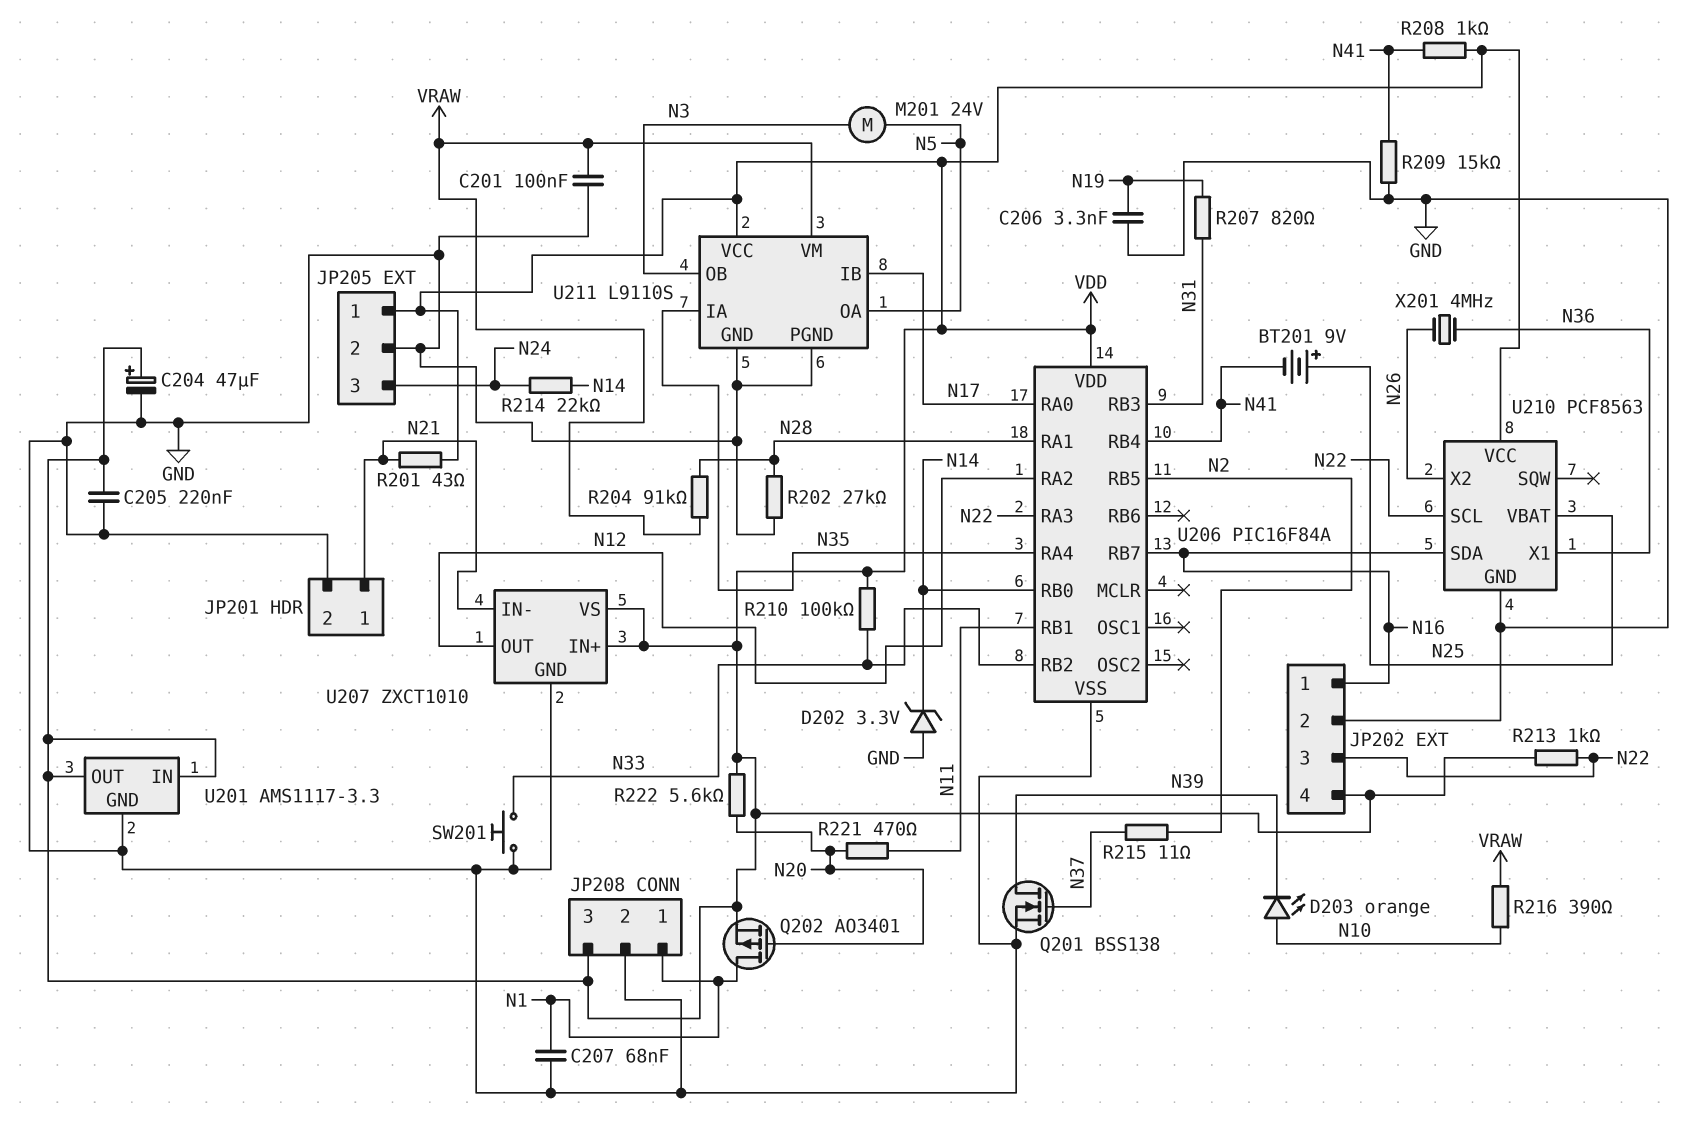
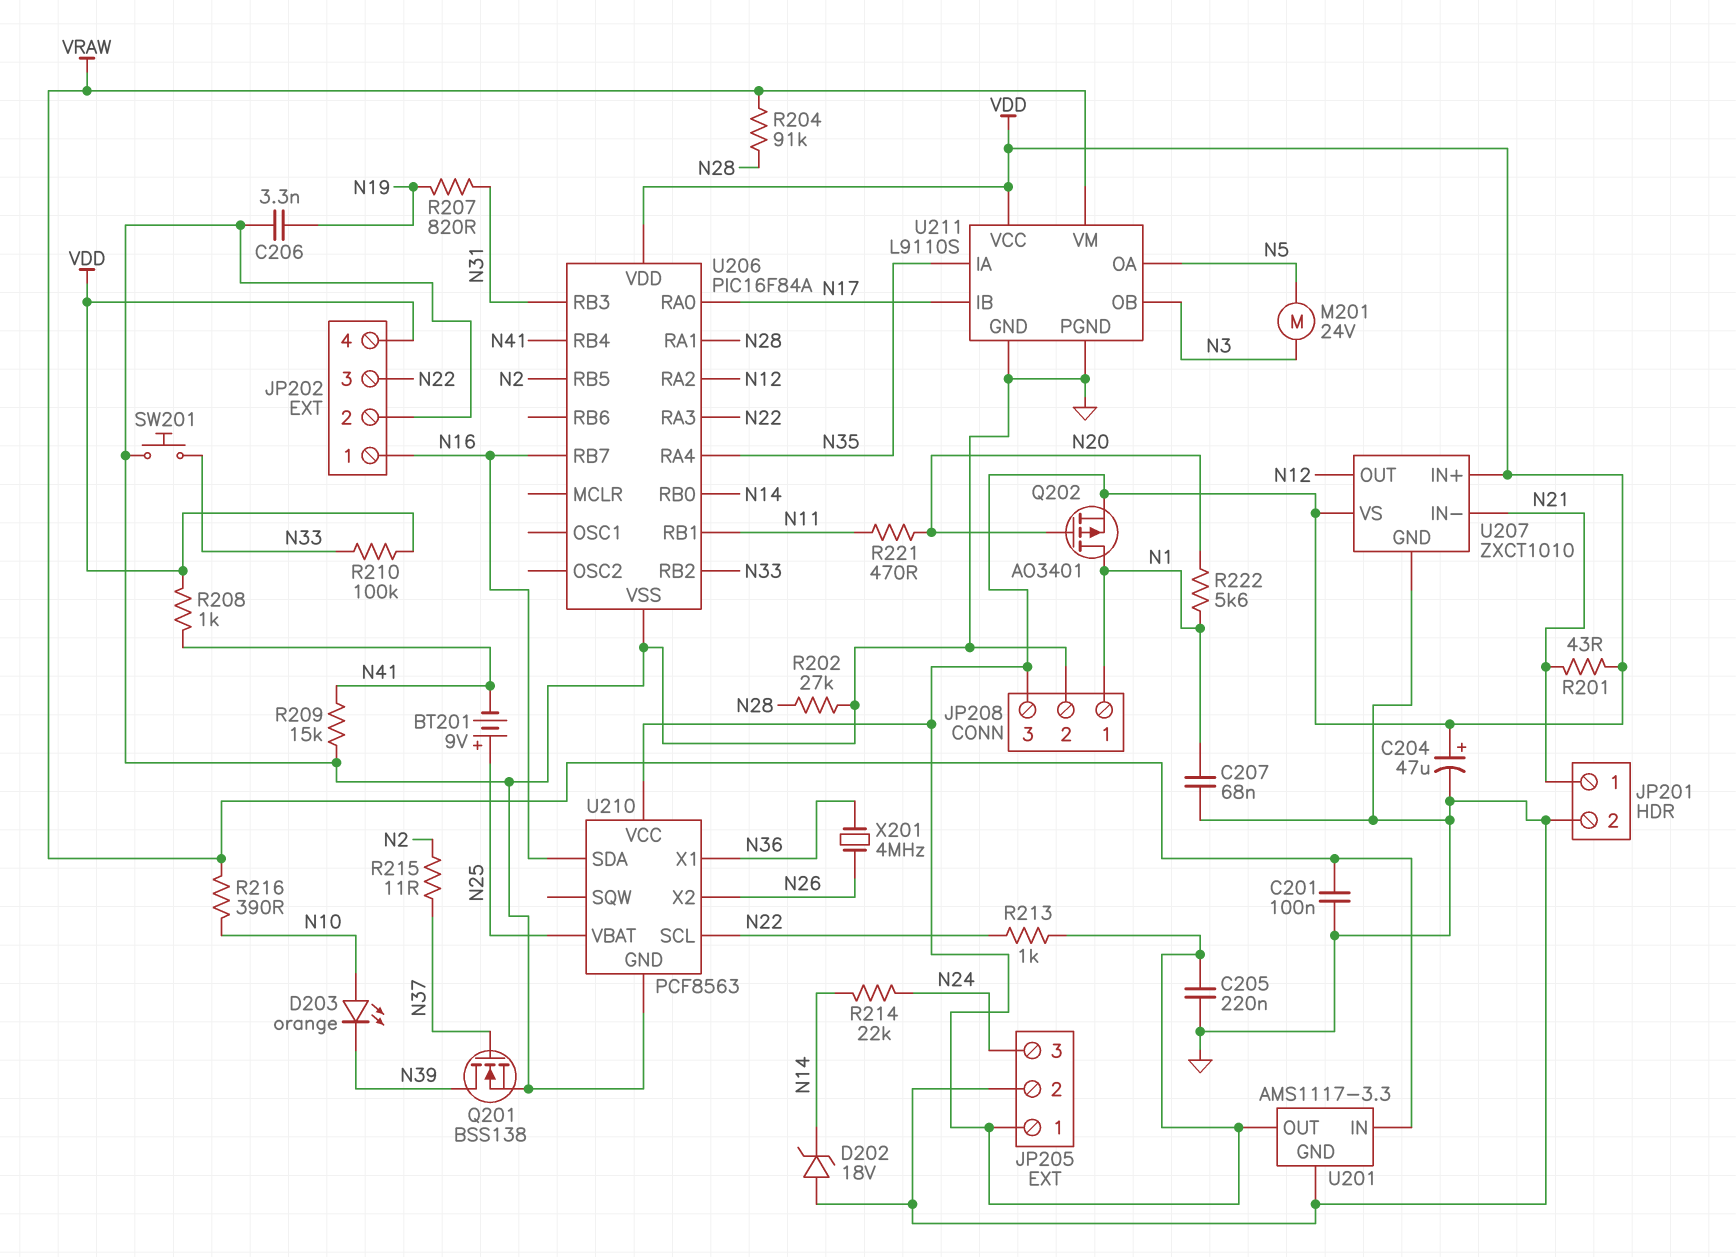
D202: zener 3.3V (A GND, K N14) -> zener 18V (A GND, K N14)
R222: 5.6k (N20, VDD) -> 5.6k (N1, N20)
U201 pin IN: VDD -> VRAW

